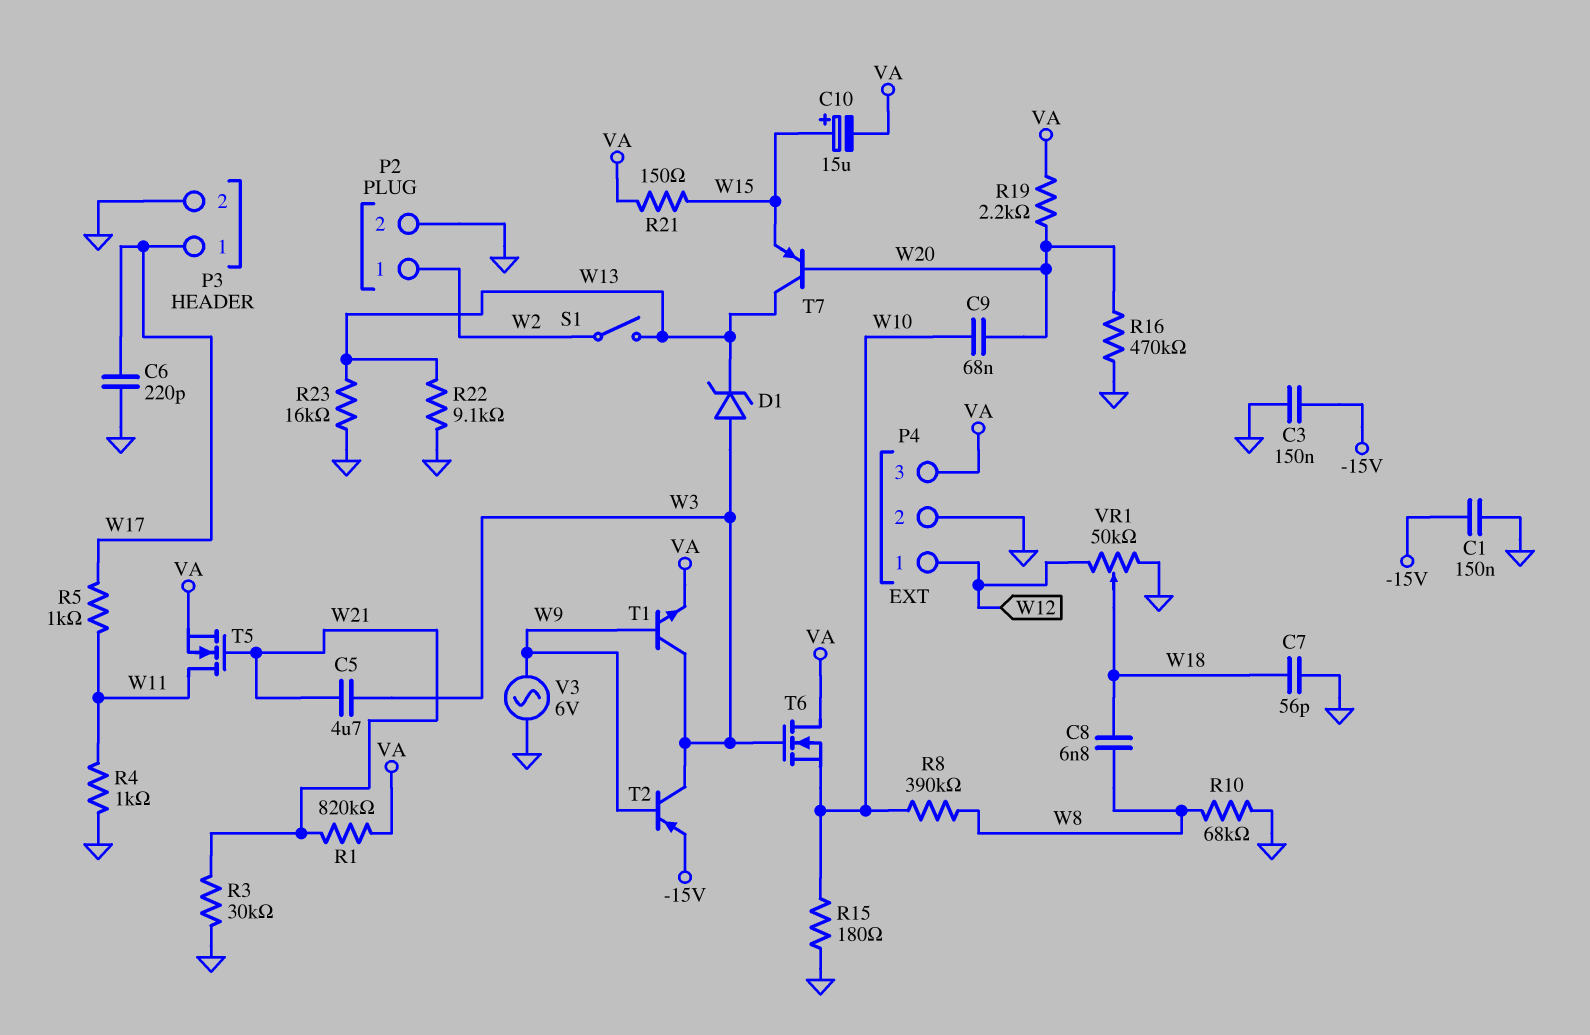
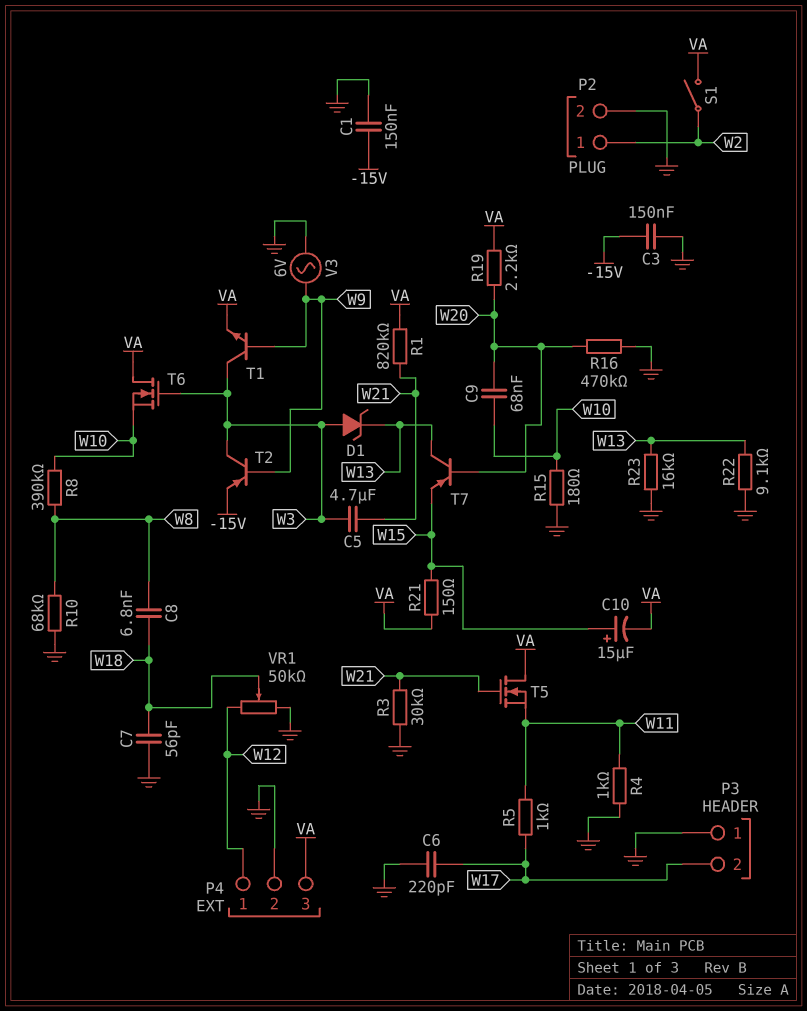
P3 pin 1: W17 -> GND
P3 pin 2: GND -> W17
S1: switch (W2, W13) -> switch (VA, W2)
T5: NMOS (G W21, D W11, S VA) -> NMOS (G W21, D VA, S W11)

